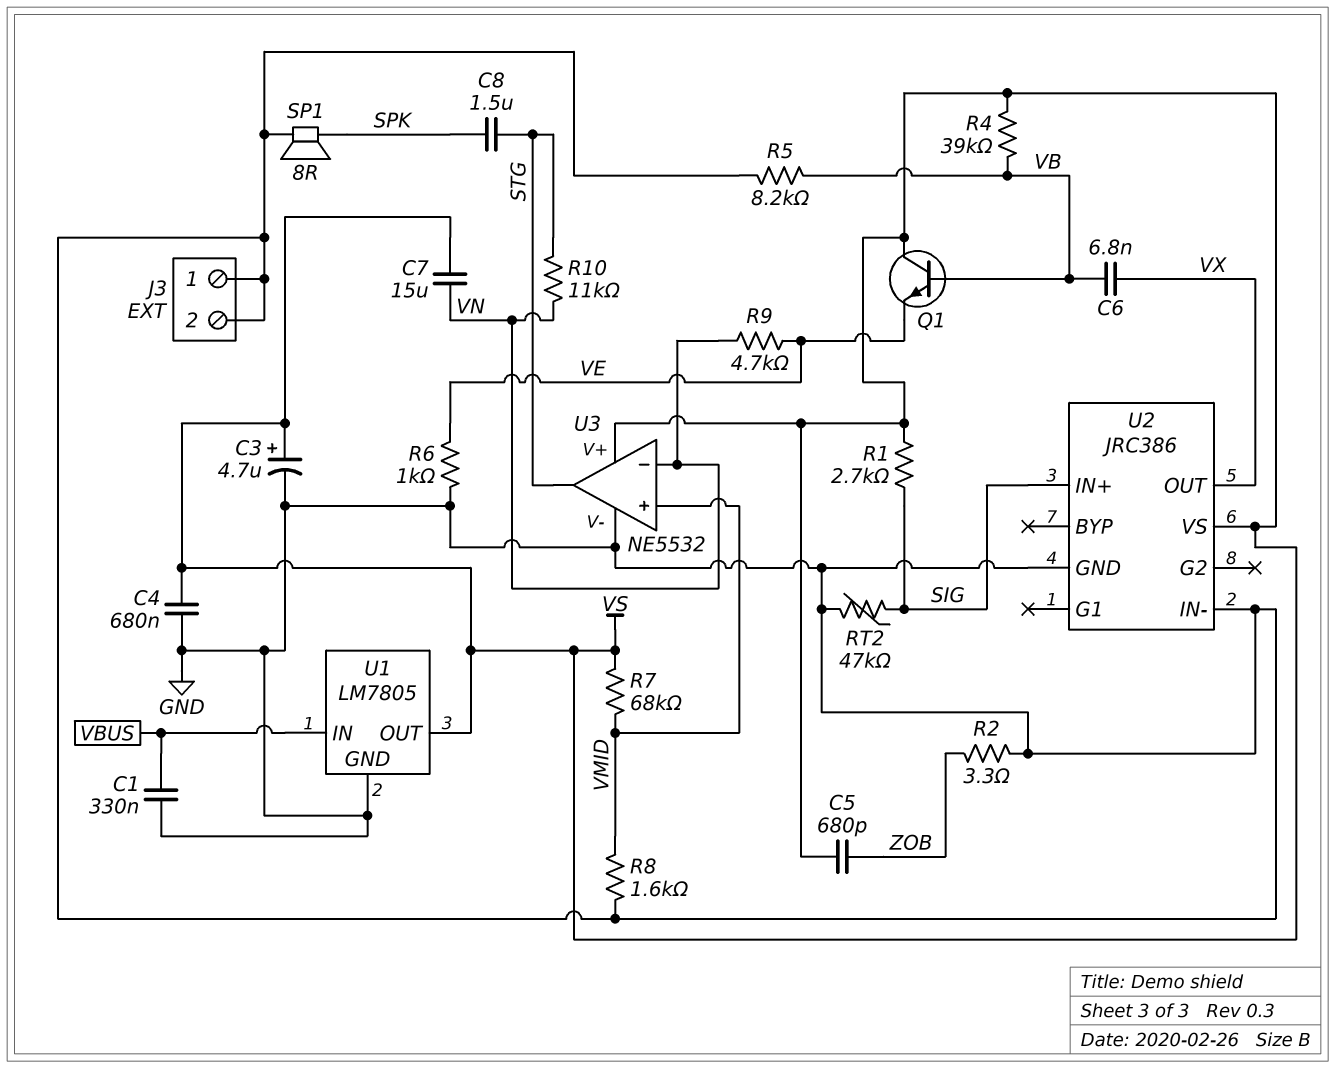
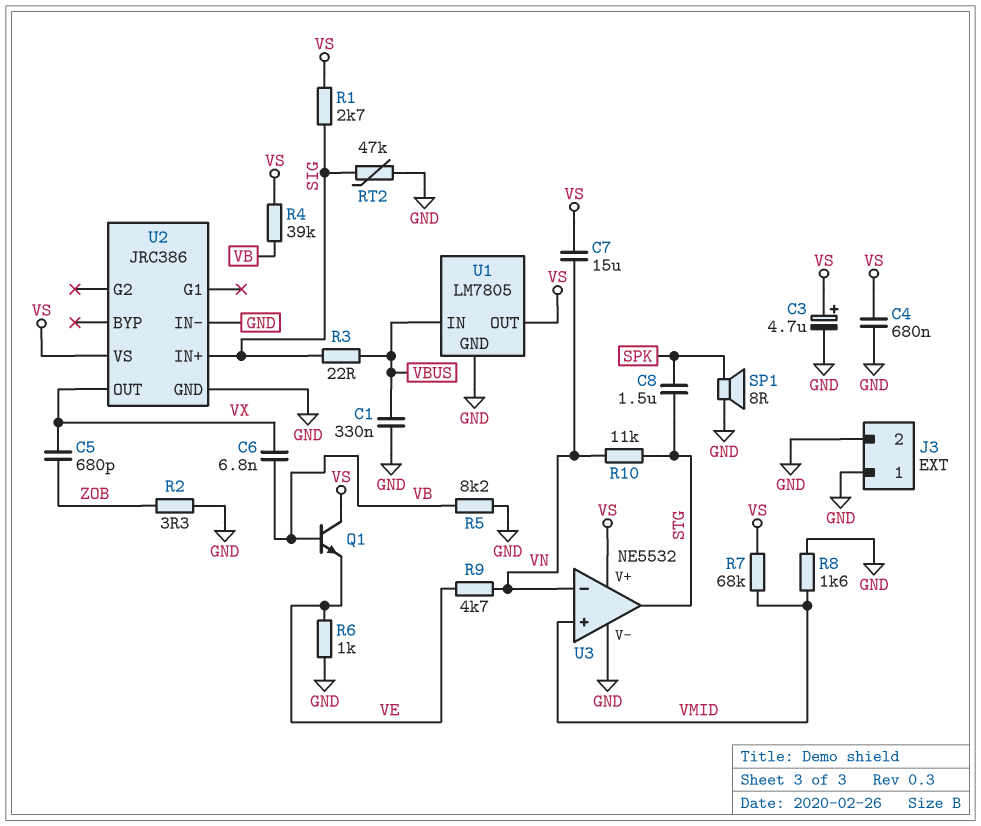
C5: 680pF (VS, ZOB) -> 680pF (VX, ZOB)
R3: none -> 22 (SIG, VBUS)

